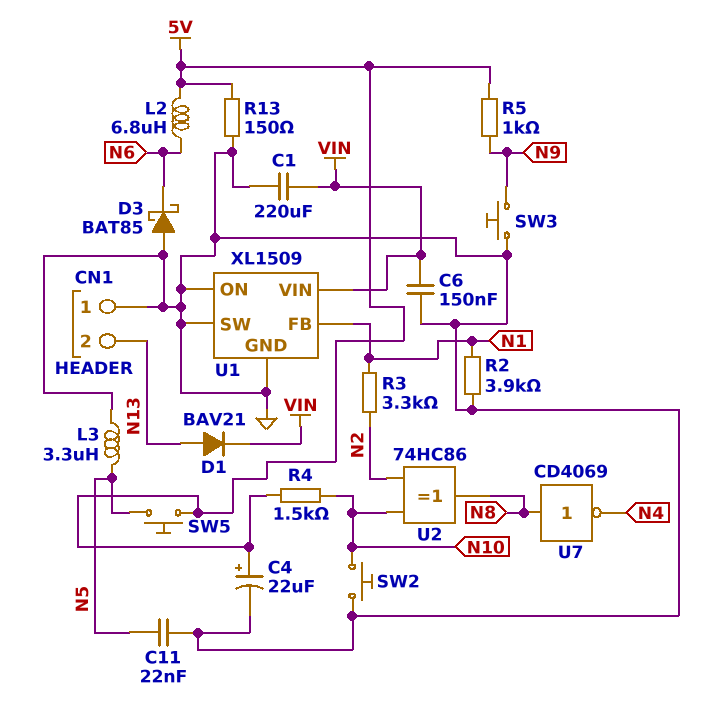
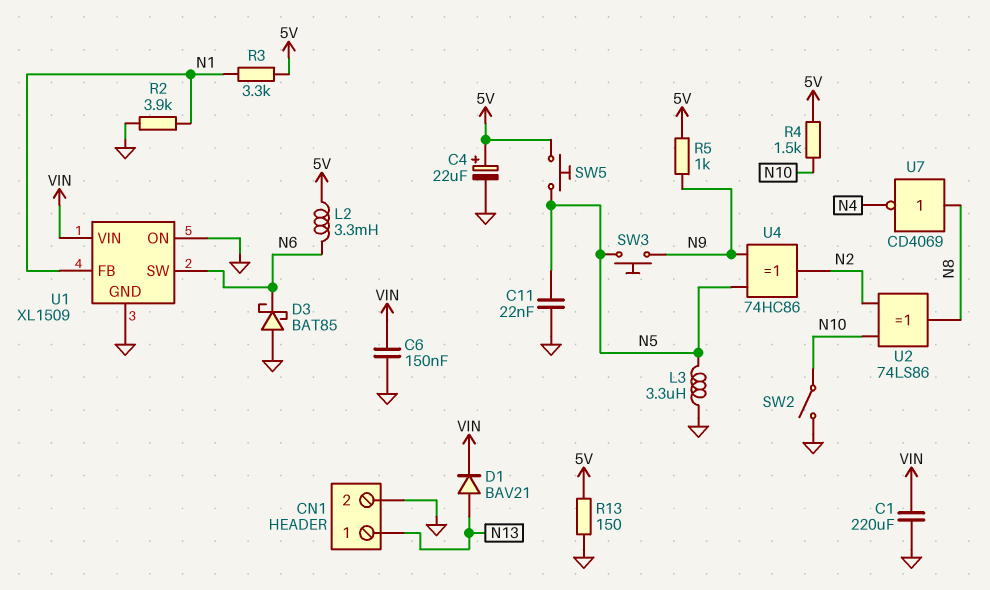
CN1 pin 1: GND -> N13
CN1 pin 2: N13 -> GND
L2: 6.8uH (5V, N6) -> 3.3mH (5V, N6)
R3: 3.3k (N1, N2) -> 3.3k (5V, N1)
SW2: button (GND, N10) -> switch (GND, N10)
SW3: button (GND, N9) -> button (N5, N9)
U1 pin SW: GND -> N6
U2: XOR 74HC86 (in N2, in N10, out N8) -> XOR 74LS86 (in N2, in N10, out N8)
U4: none -> XOR 74HC86 (in N5, in N9, out N2)

